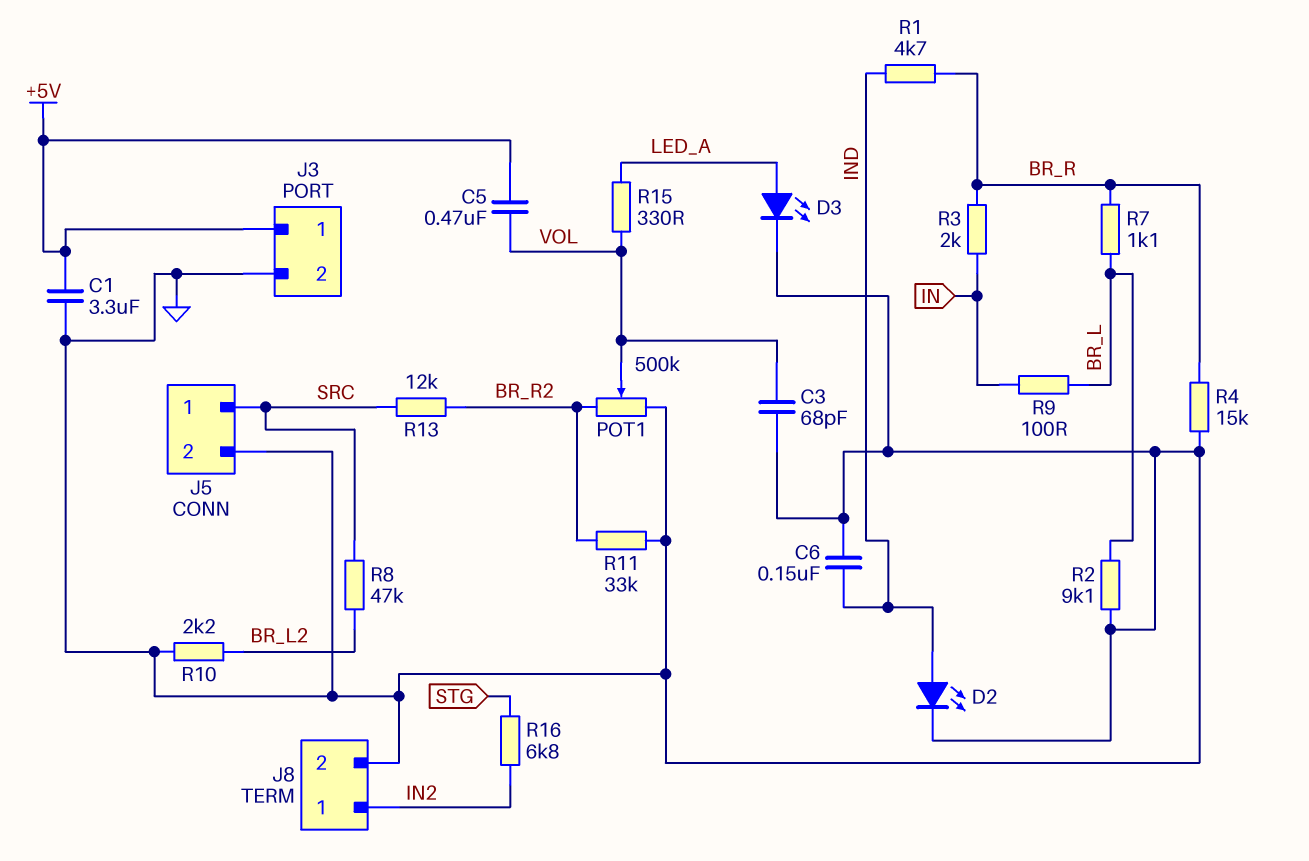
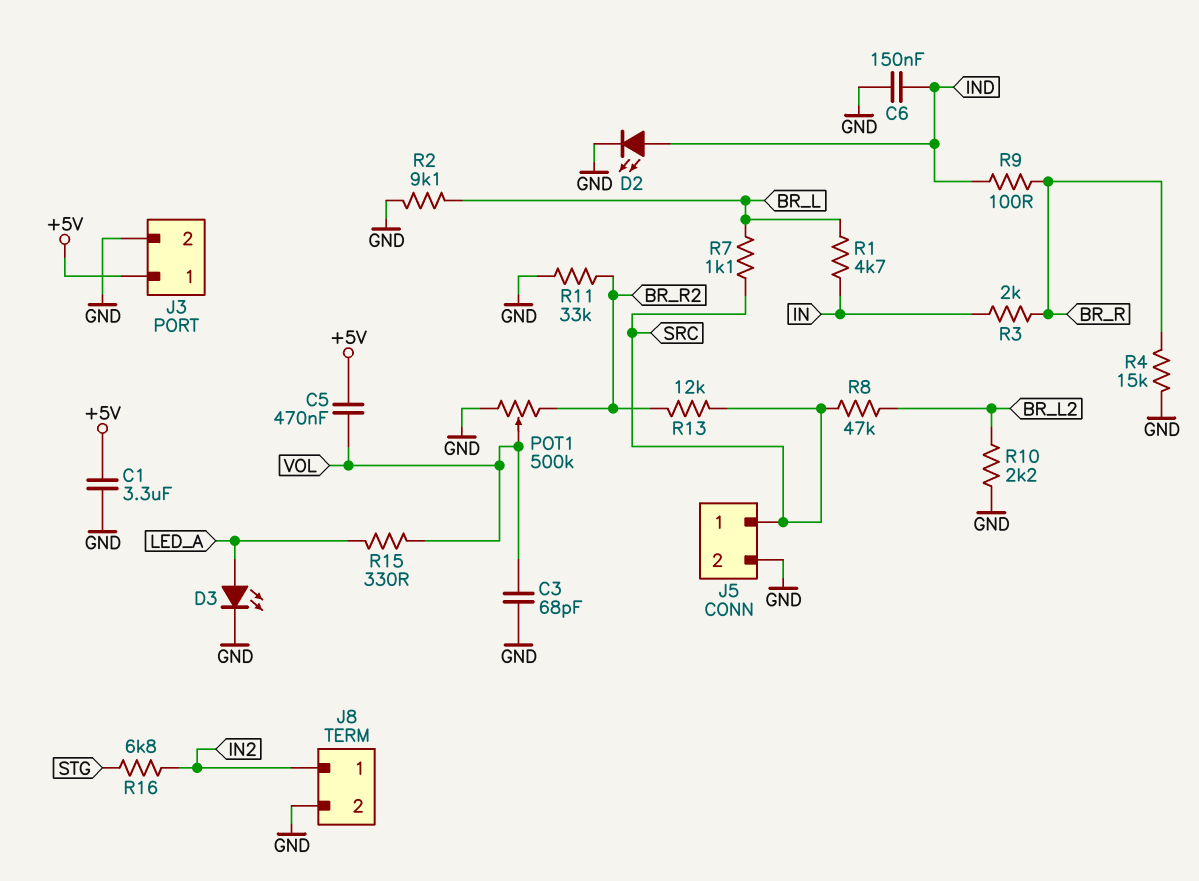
R1: 4.7k (BR_R, IND) -> 4.7k (BR_L, IN)
R7: 1.1k (BR_L, BR_R) -> 1.1k (BR_L, SRC)
R9: 100 (BR_L, IN) -> 100 (BR_R, IND)

